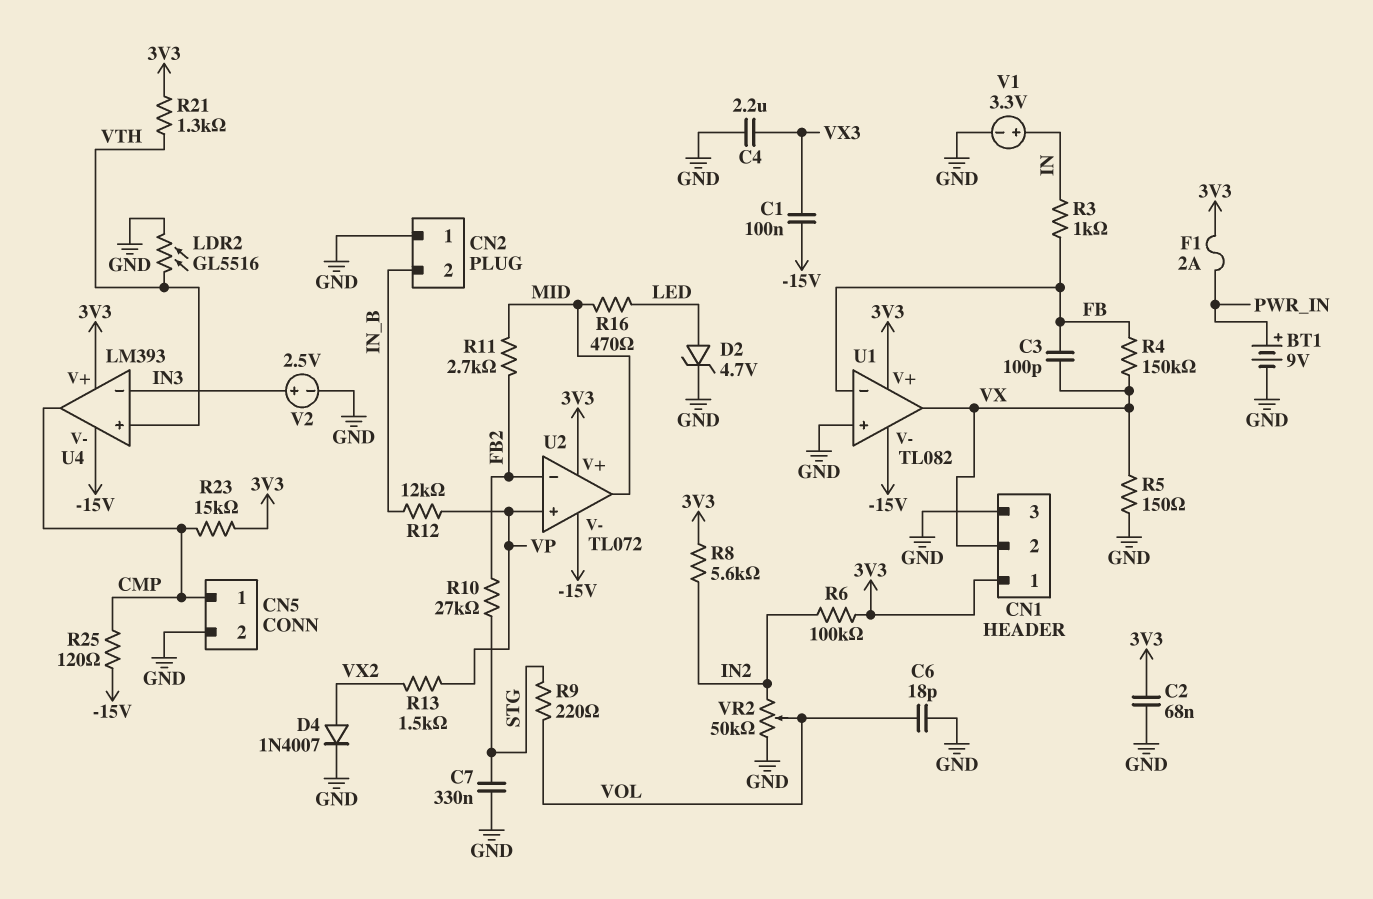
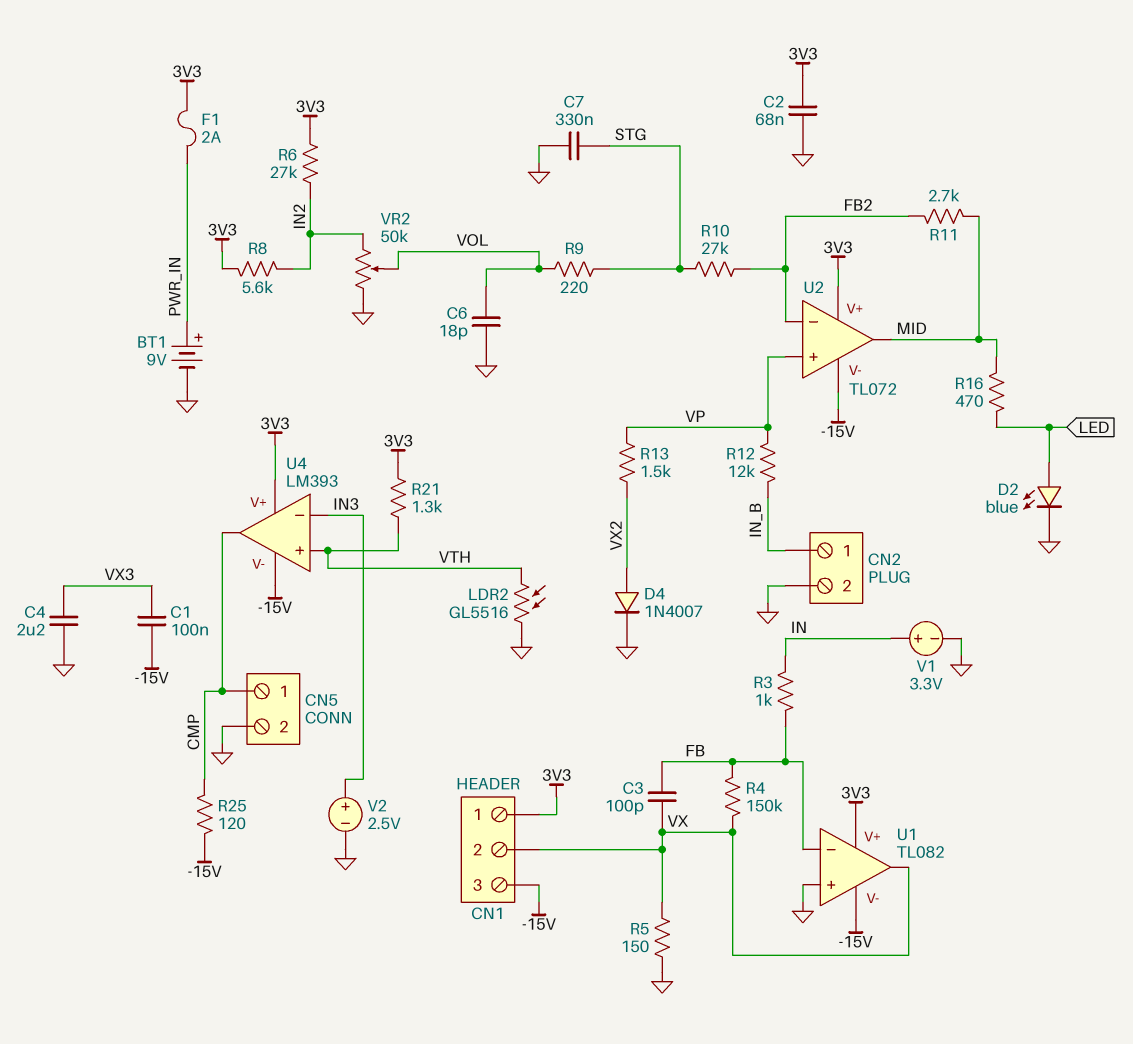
CN1 pin 3: GND -> -15V
CN2 pin 1: GND -> IN_B
CN2 pin 2: IN_B -> GND
D2: zener 4.7V (A LED, K GND) -> LED blue (A LED, K GND)
R6: 100k (3V3, IN2) -> 27k (3V3, IN2)
R23: 15k (3V3, CMP) -> none

